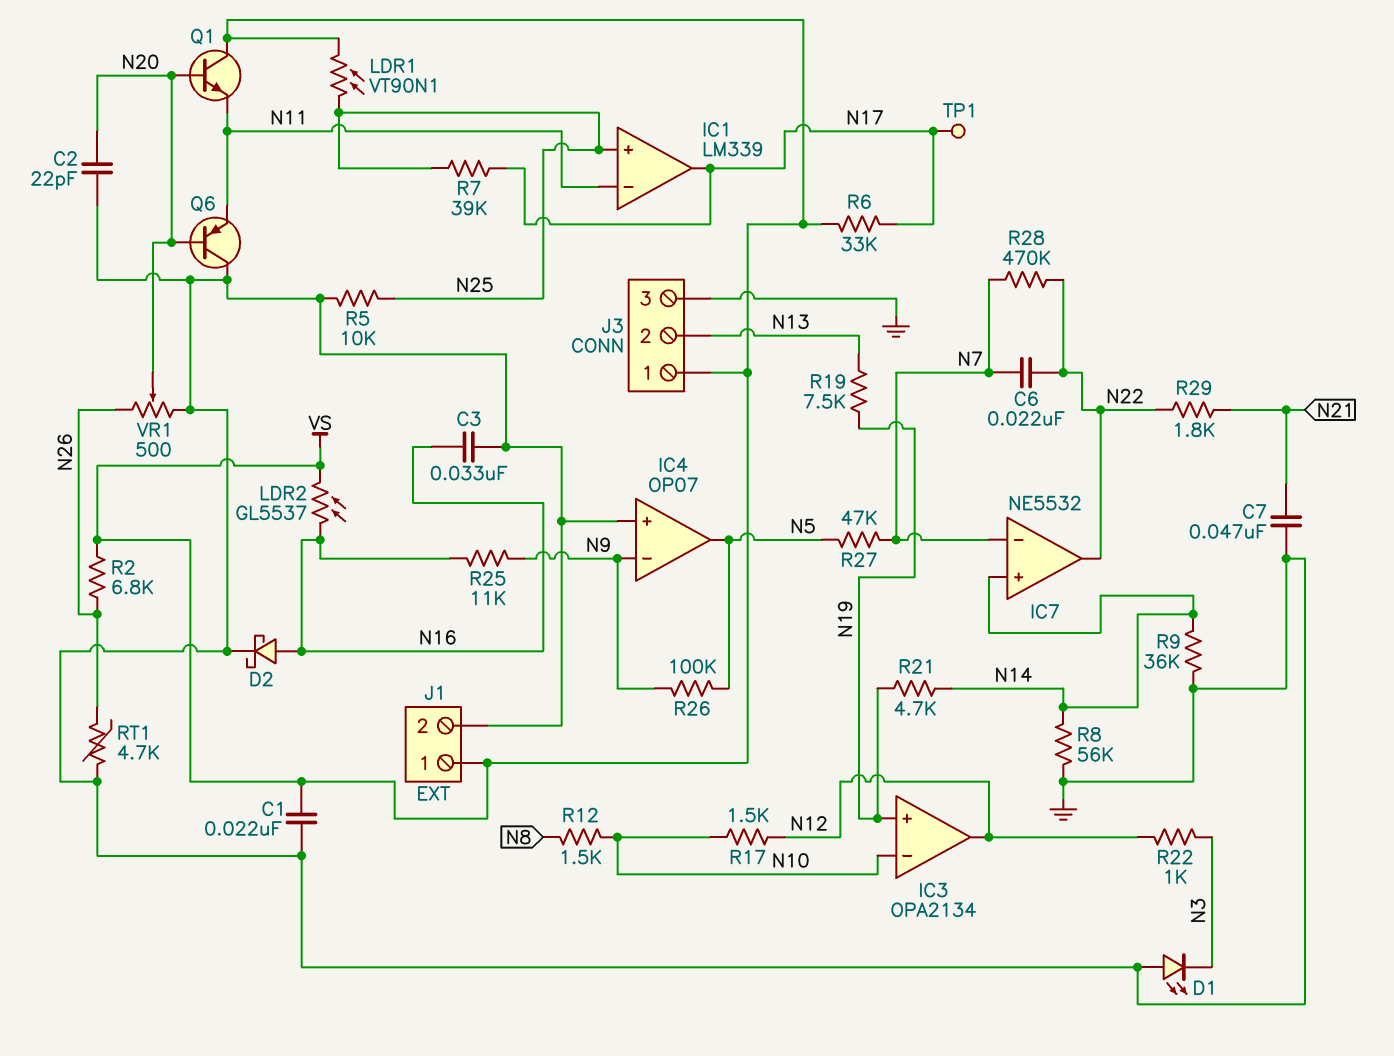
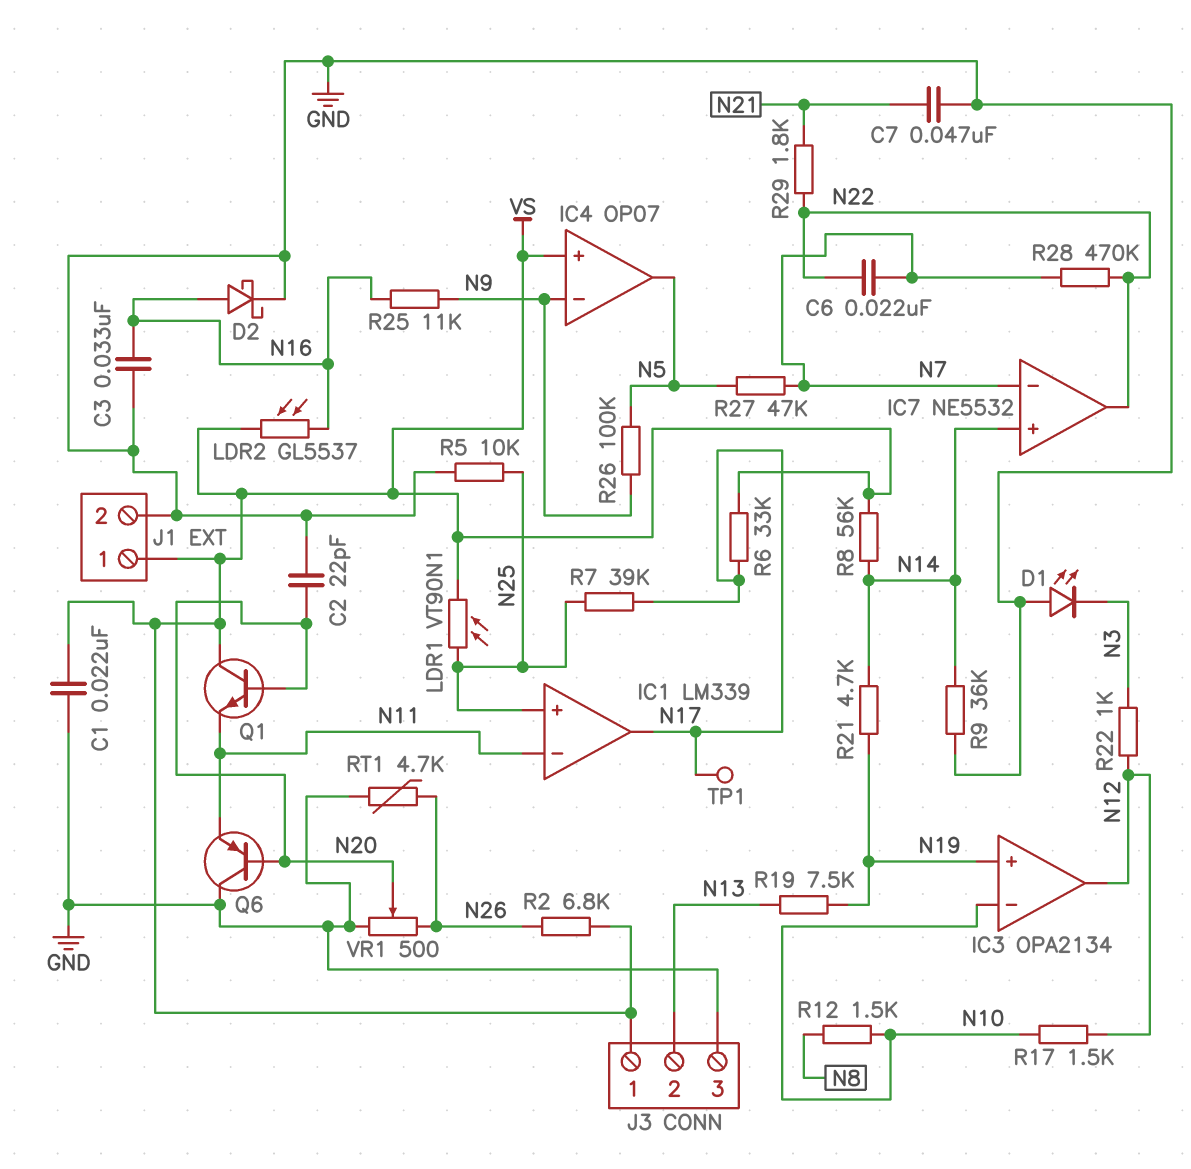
IC4 pin in+: GND -> VS
R8: 56k (GND, N14) -> 56k (N14, VS)

